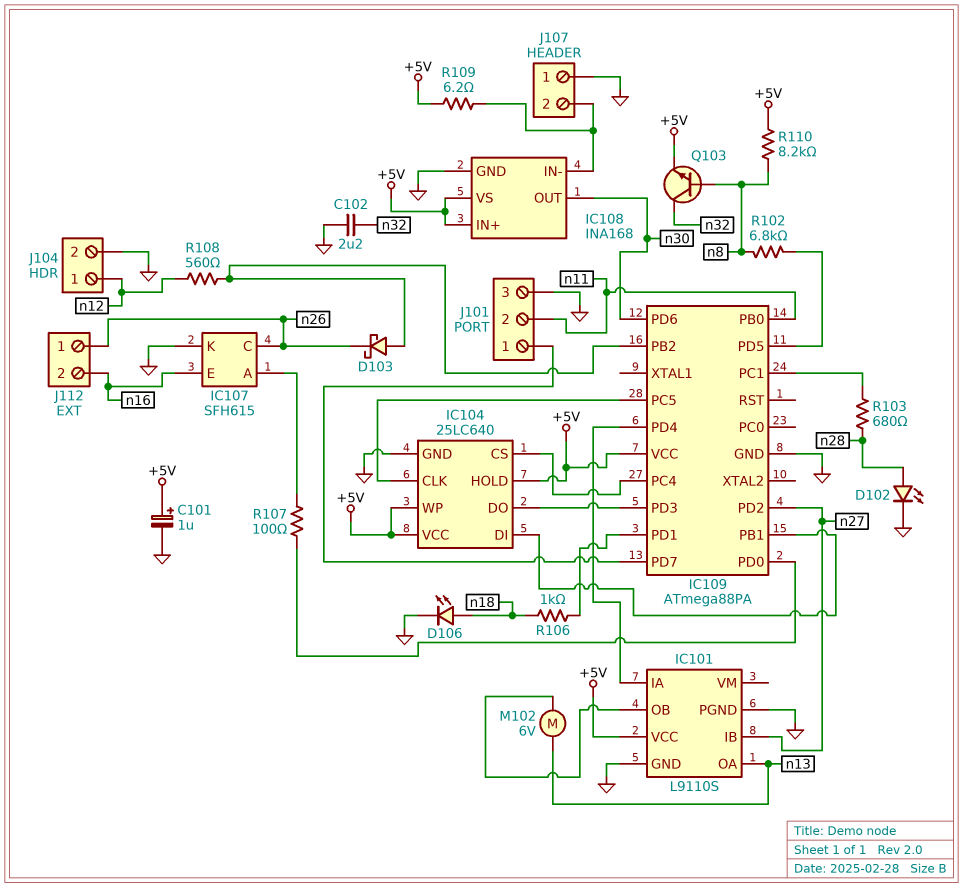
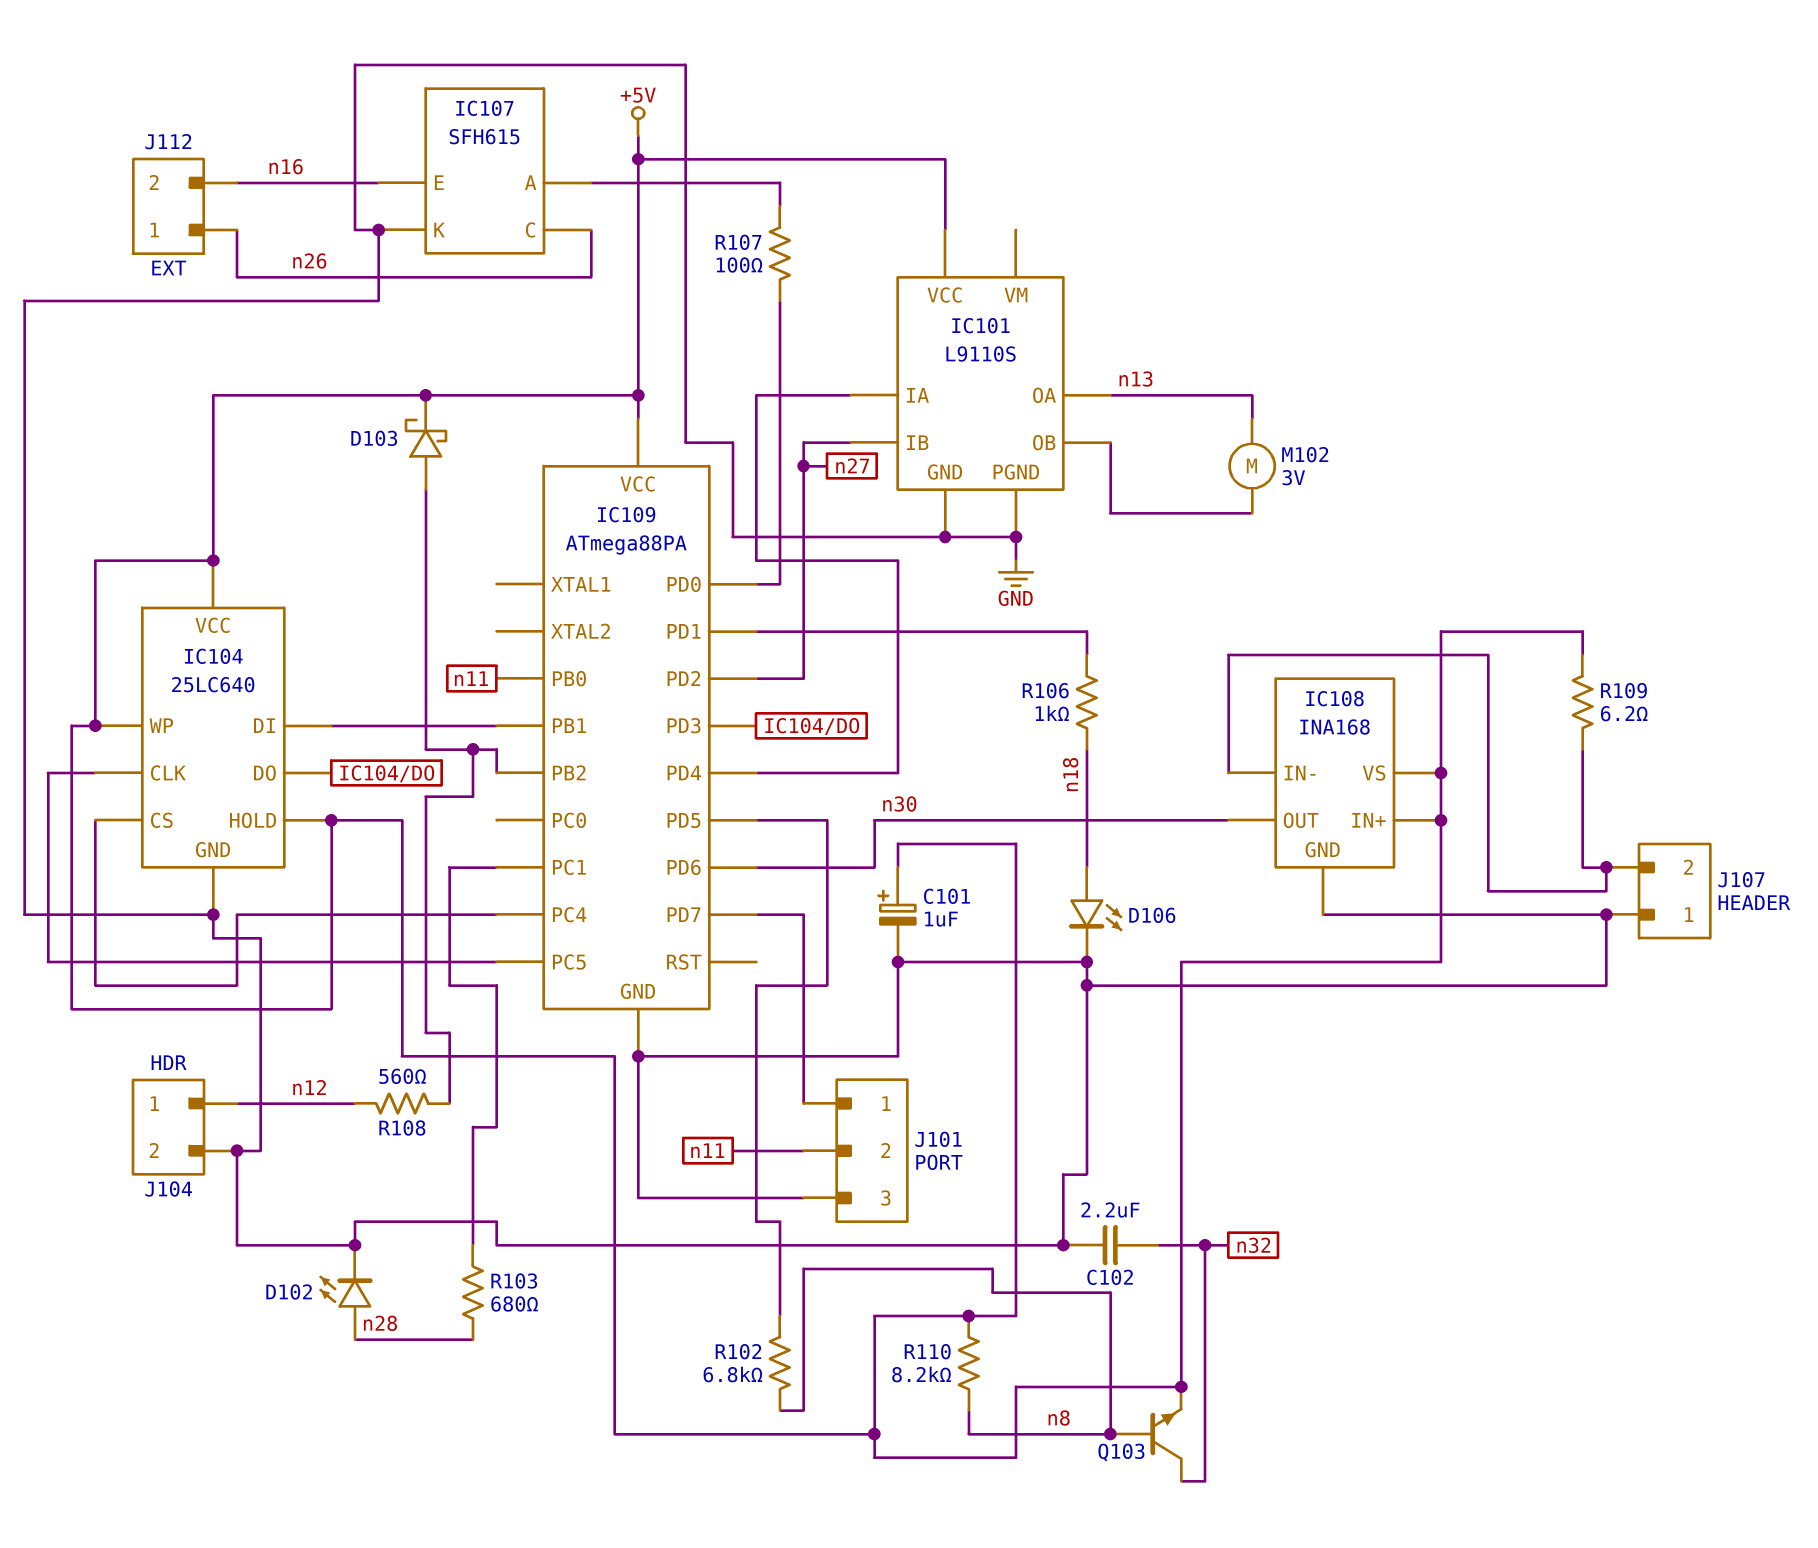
D103: schottky (A IC109/PB2, K n26) -> schottky (A IC109/PB2, K +5V)
M102: motor 6V (IC101/OB, n13) -> motor 3V (IC101/OB, n13)

